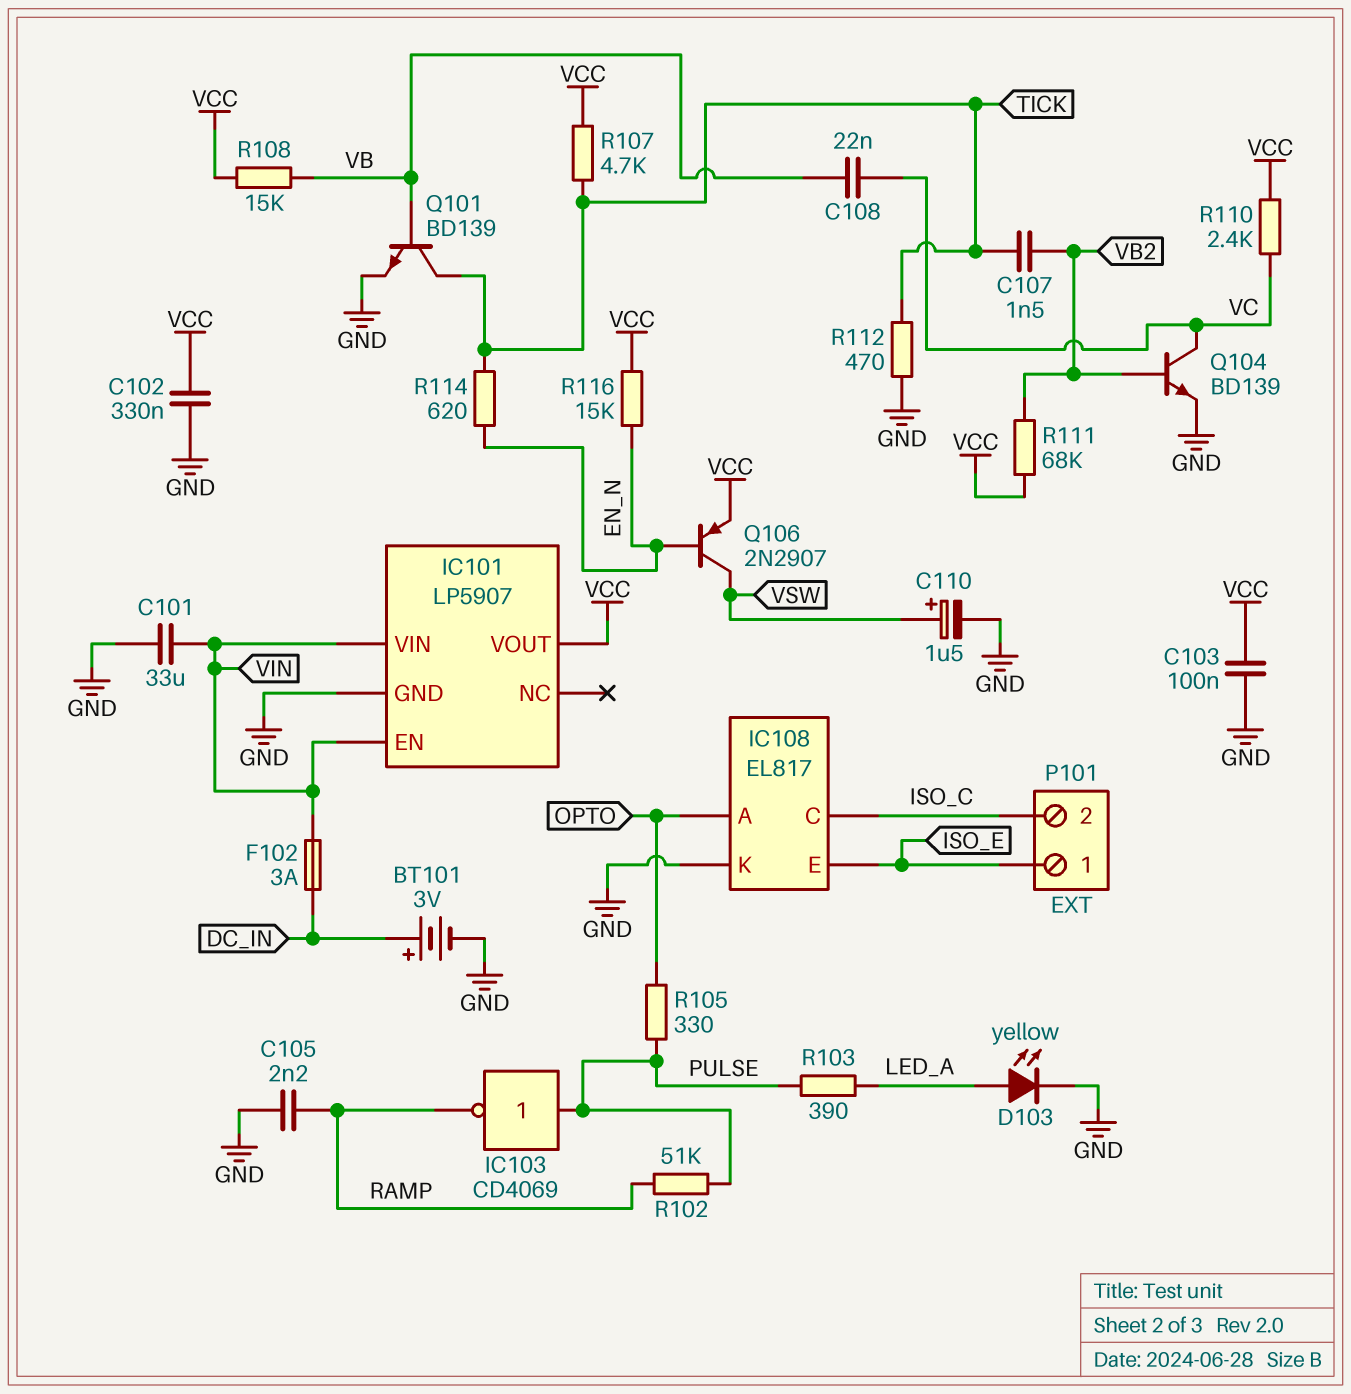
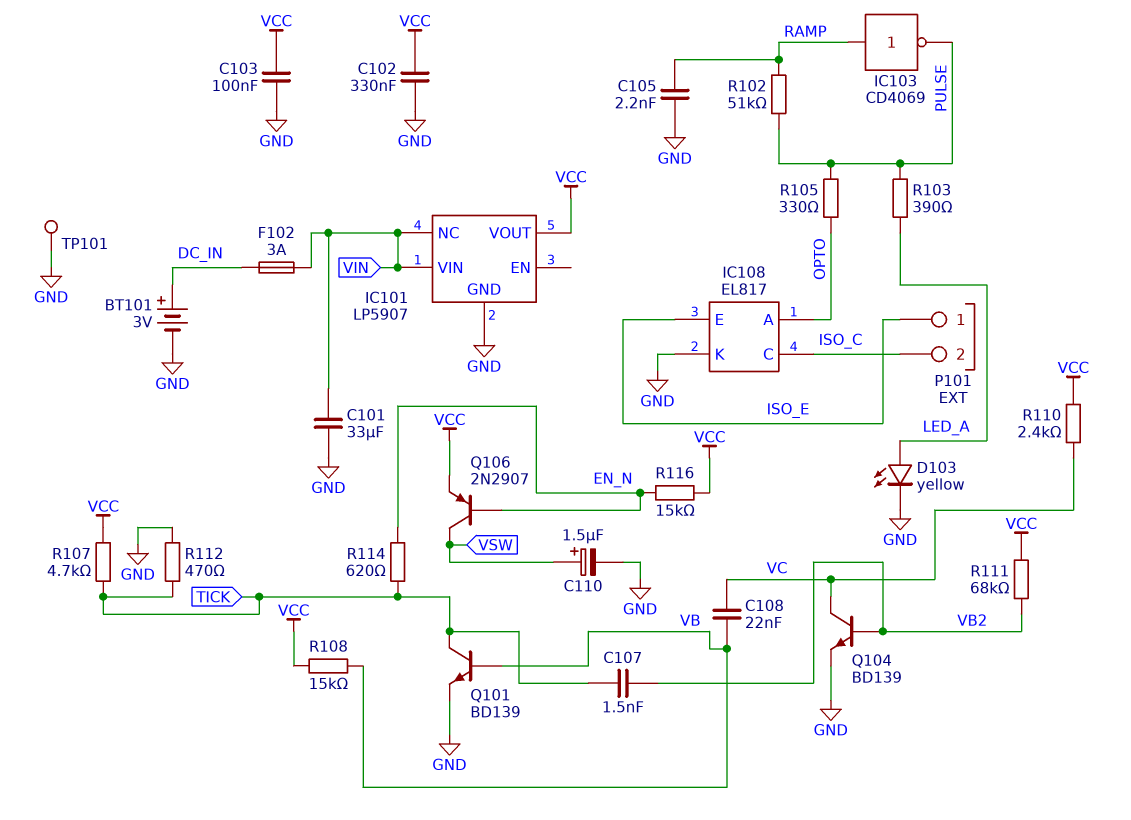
IC101 pin EN: VIN -> none
IC101 pin NC: none -> VIN
IC103: NOT CD4069 (in PULSE, out RAMP) -> NOT CD4069 (in RAMP, out PULSE)
TP101: none -> test point (GND)

